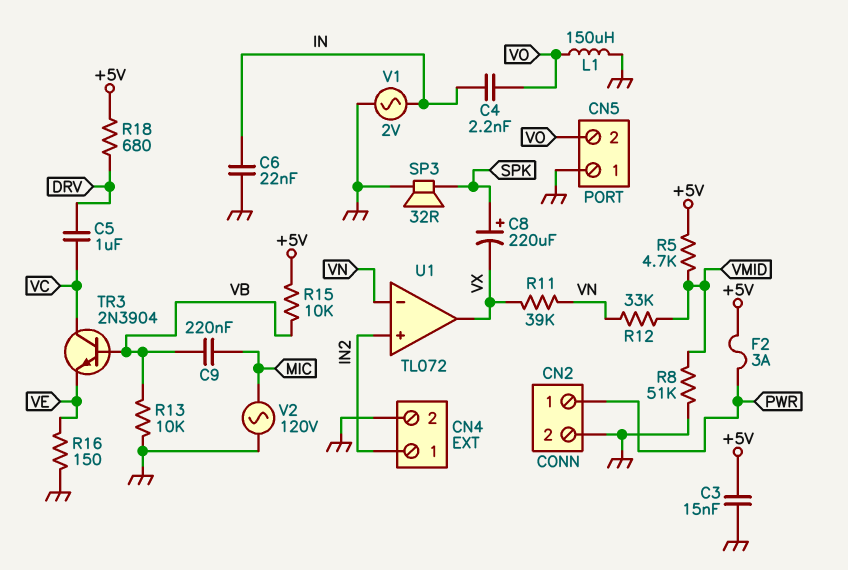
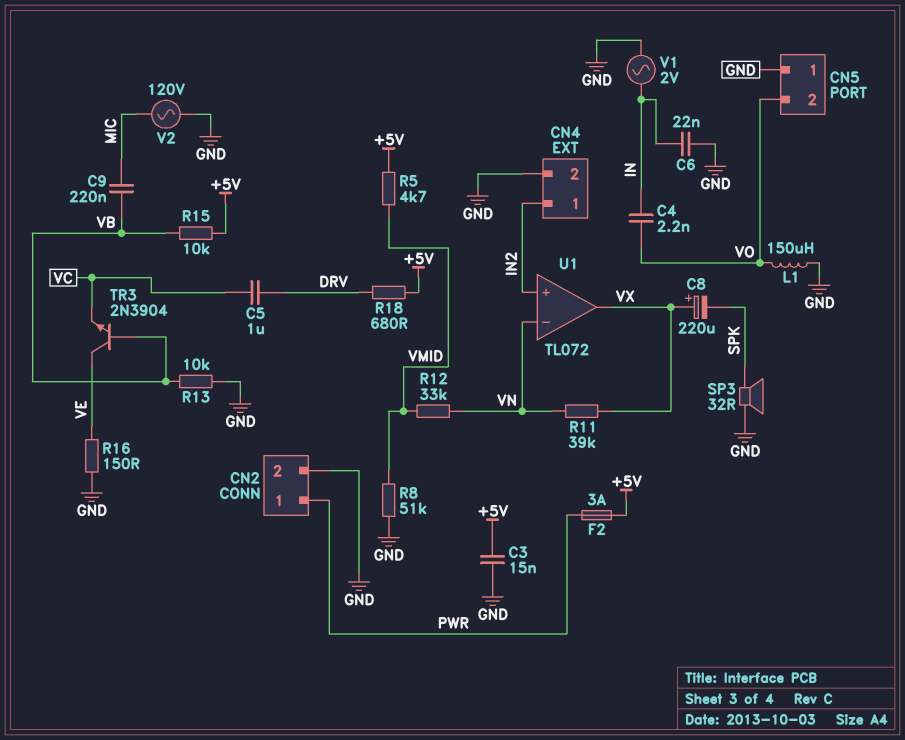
C8: 220uF (plus SPK, minus VX) -> 220uF (plus VX, minus SPK)
TR3: NPN 2N3904 (B VB, C VC, E VE) -> NPN 2N3904 (B VB, C VE, E VC)

